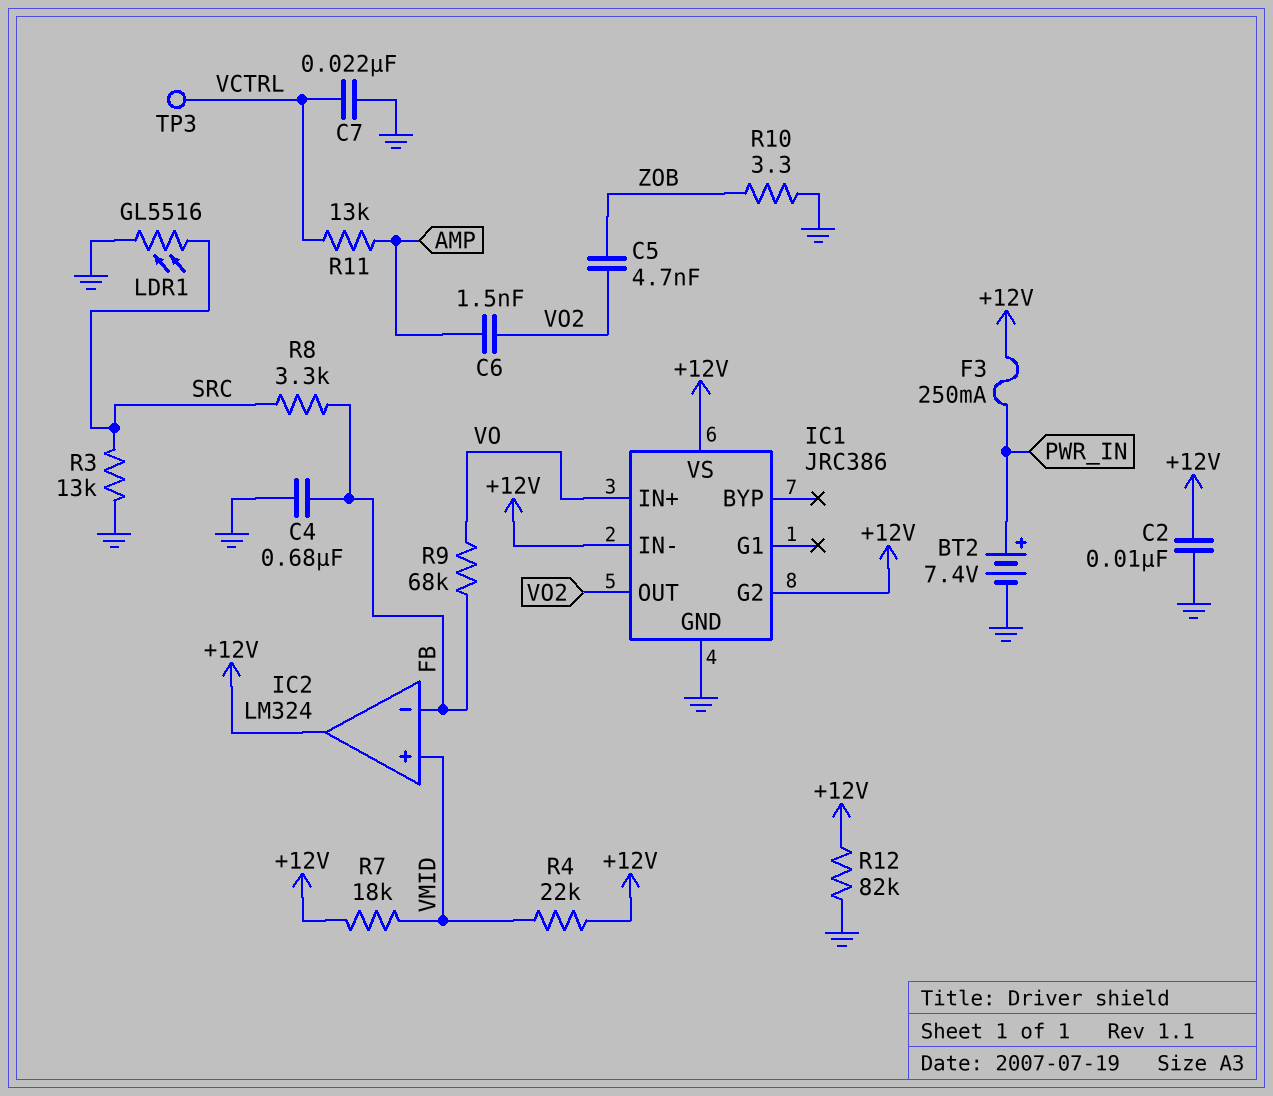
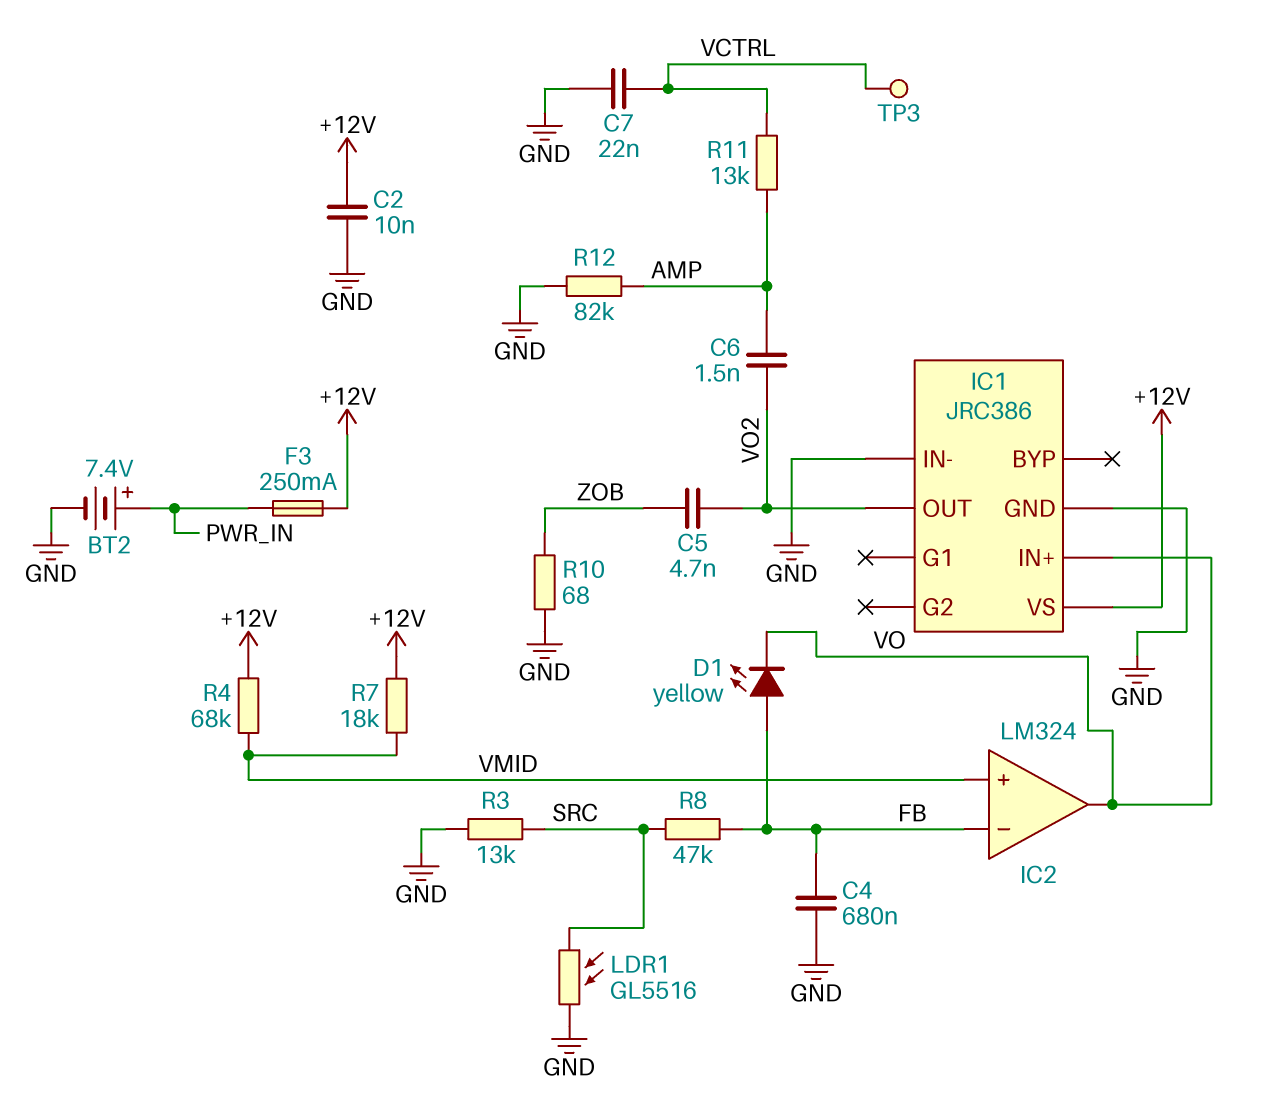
D1: none -> LED yellow (A FB, K VO)
IC1 pin G2: +12V -> none
IC1 pin IN-: +12V -> GND
IC2 pin out: +12V -> VO
R4: 22k (+12V, VMID) -> 68k (+12V, VMID)
R8: 3.3k (FB, SRC) -> 47k (FB, SRC)
R9: 68k (FB, VO) -> none
R10: 3.3 (GND, ZOB) -> 68 (GND, ZOB)
R12: 82k (+12V, GND) -> 82k (AMP, GND)

